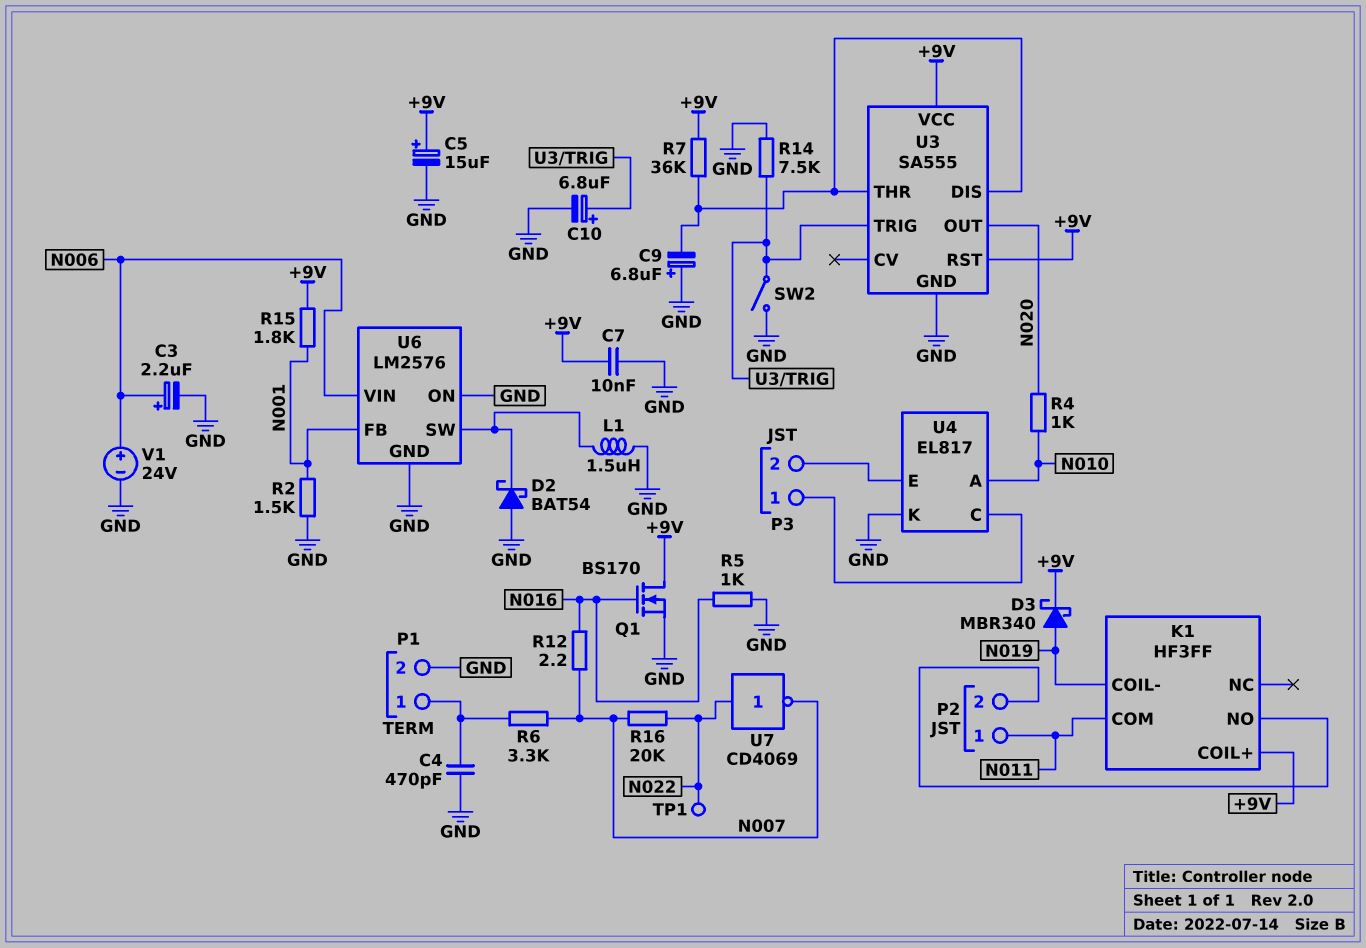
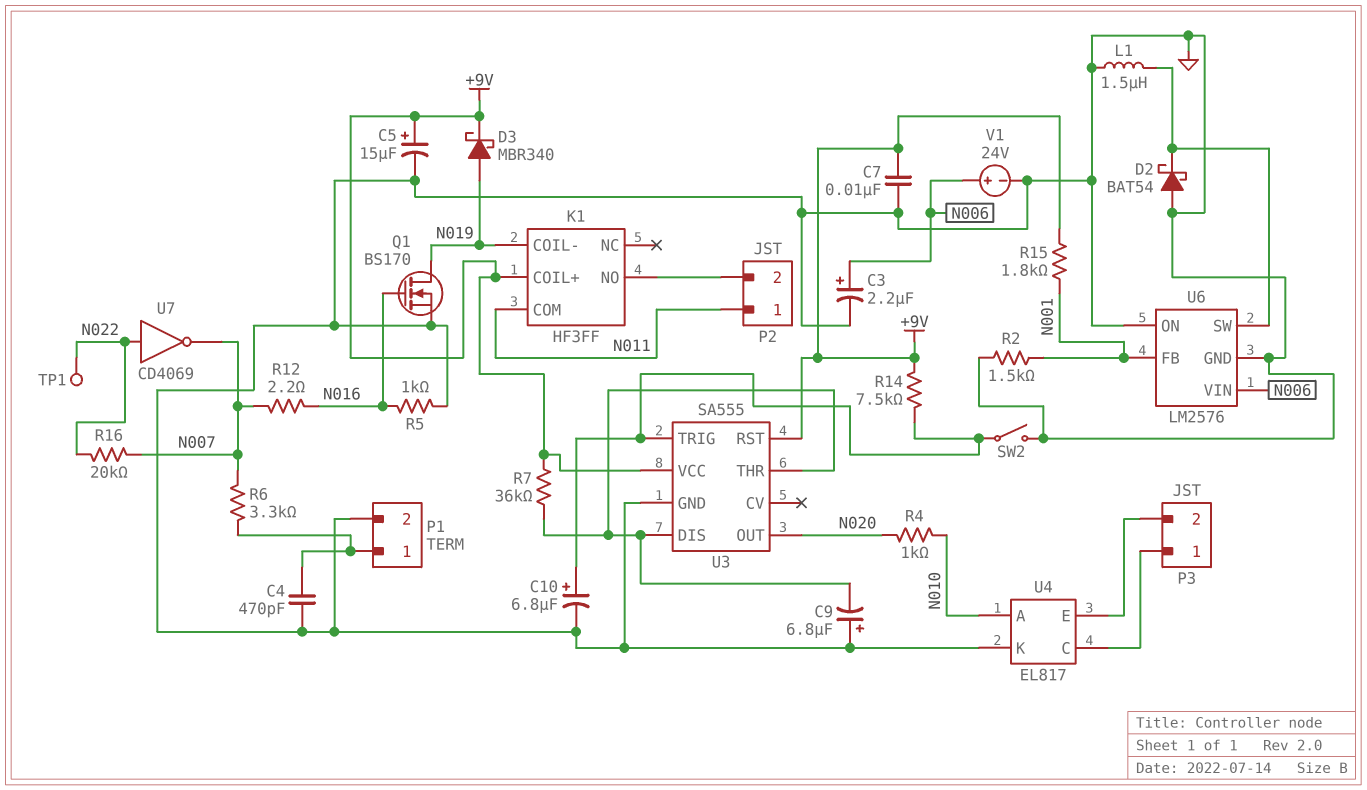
Q1: NMOS BS170 (G N016, D +9V, S GND) -> NMOS BS170 (G N016, D N019, S GND)
R14: 7.5k (GND, U3/TRIG) -> 7.5k (+9V, U3/TRIG)

